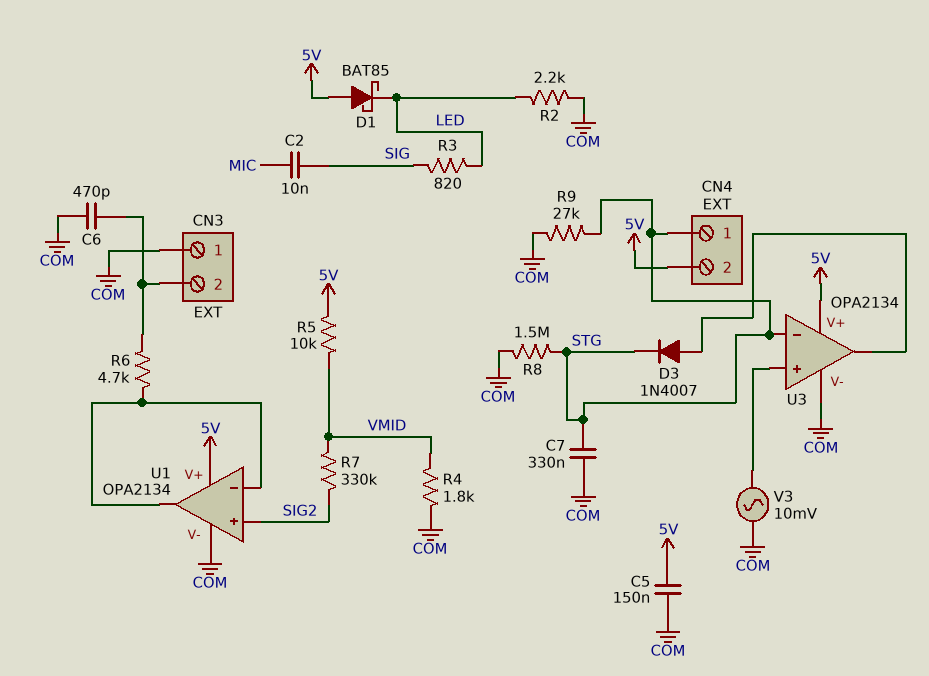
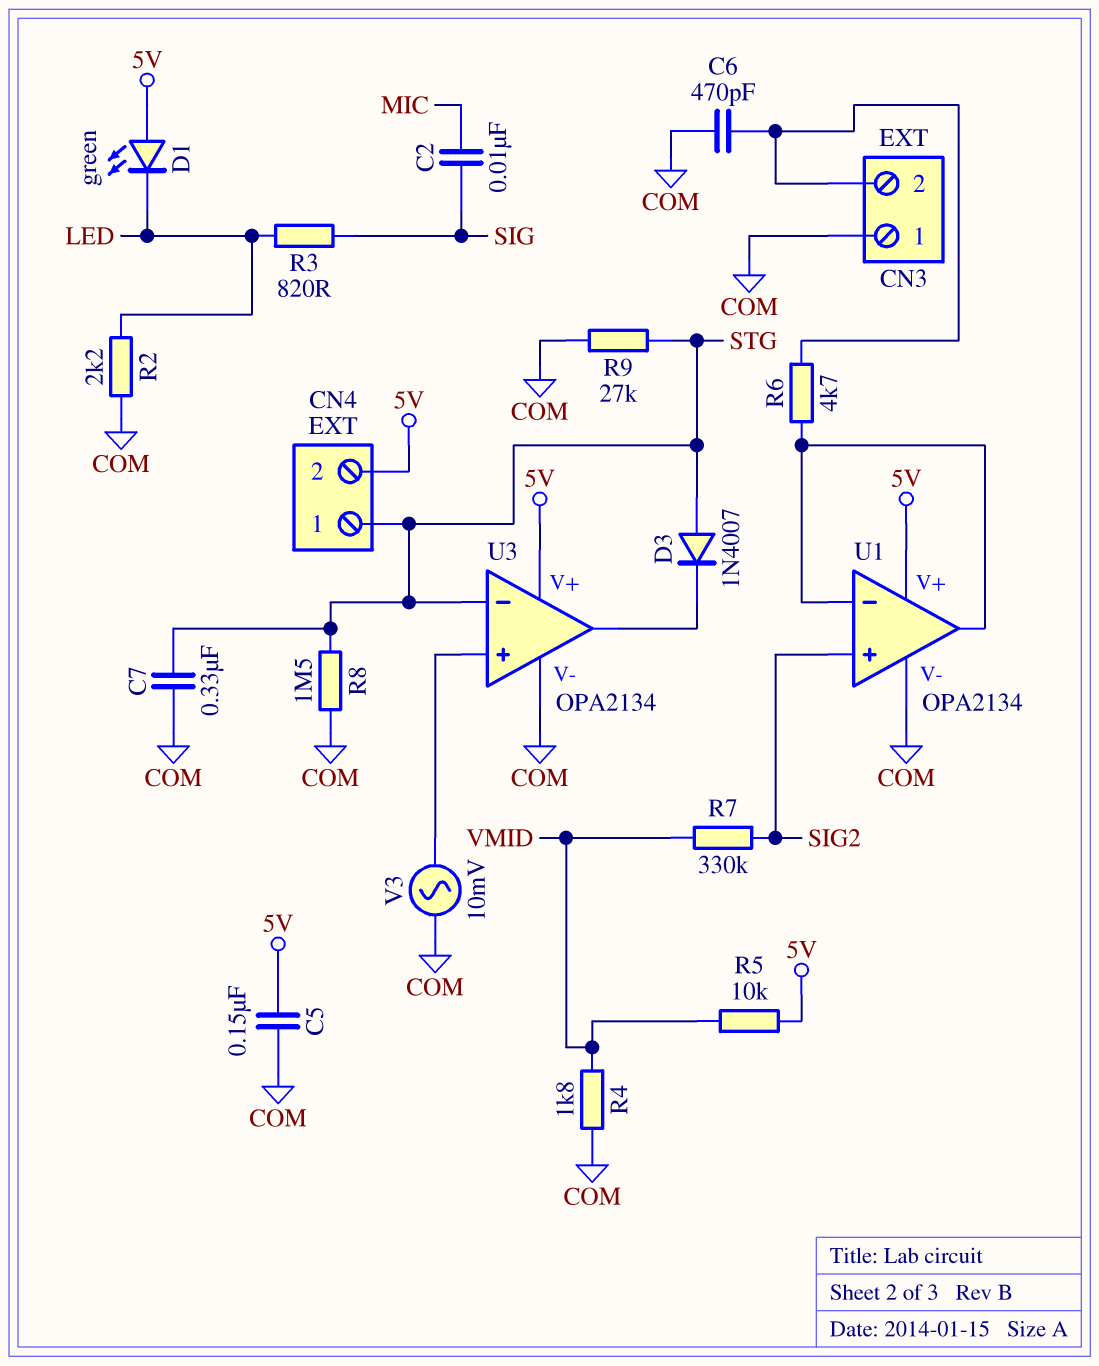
D1: schottky BAT85 (A 5V, K LED) -> LED green (A 5V, K LED)
D3: diode 1N4007 (A U3/out, K STG) -> diode 1N4007 (A STG, K U3/out)

